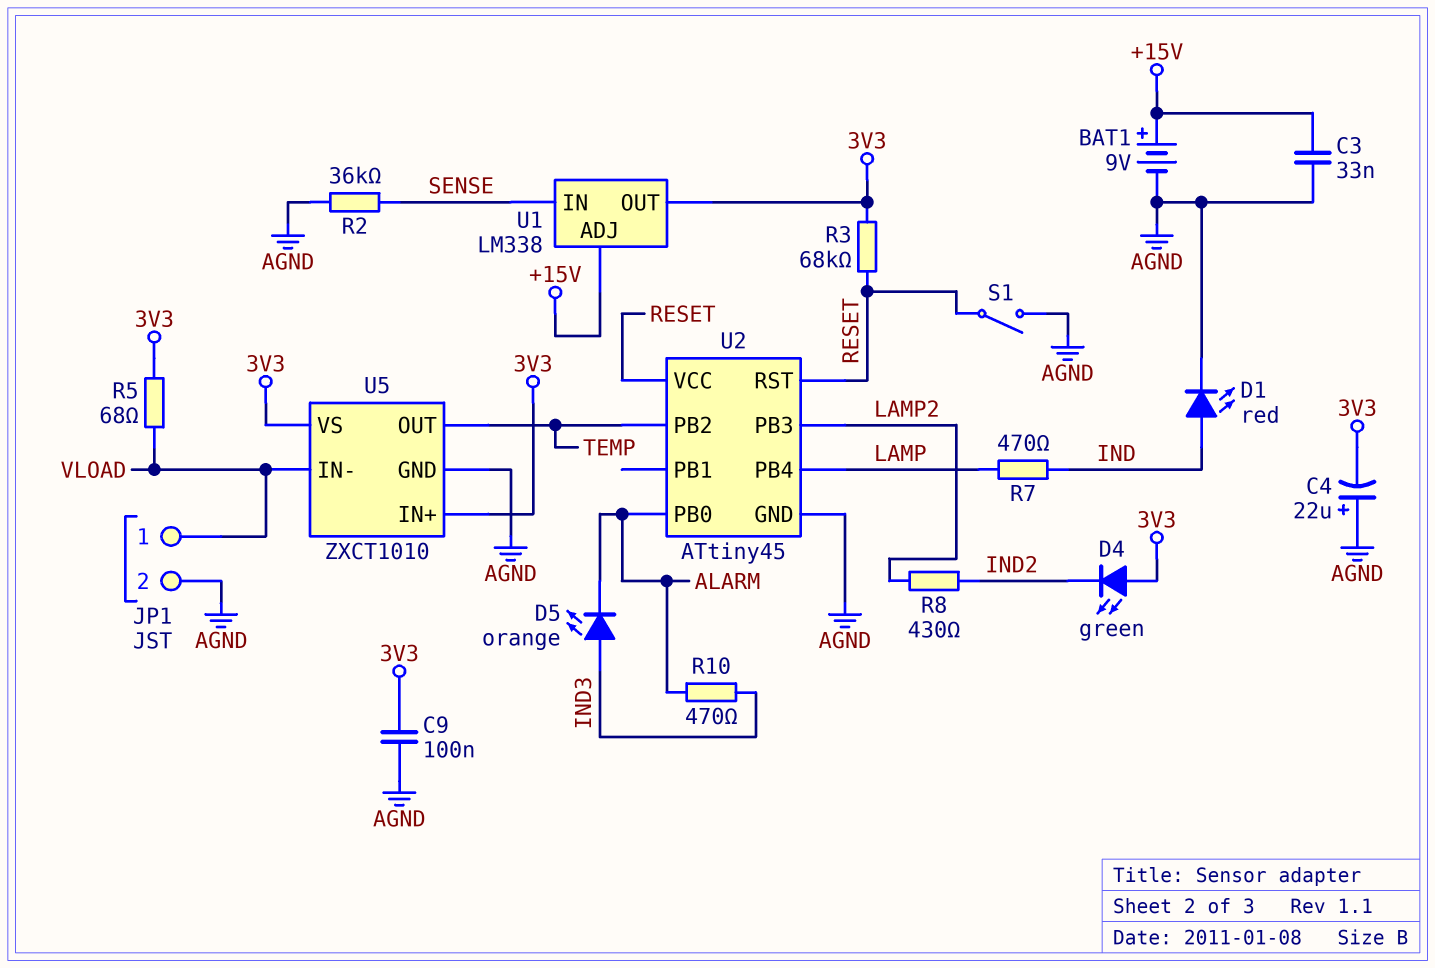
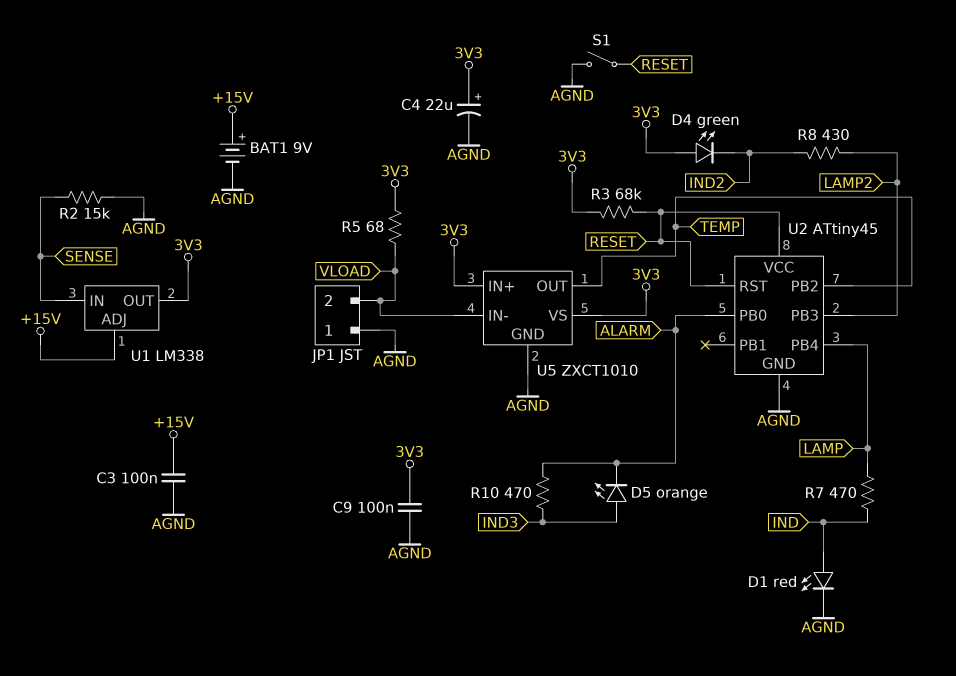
C3: 33nF (+15V, AGND) -> 100nF (+15V, AGND)
C4: 22uF (plus AGND, minus 3V3) -> 22uF (plus 3V3, minus AGND)
JP1 pin 1: VLOAD -> AGND
JP1 pin 2: AGND -> VLOAD
R2: 36k (AGND, SENSE) -> 15k (AGND, SENSE)

